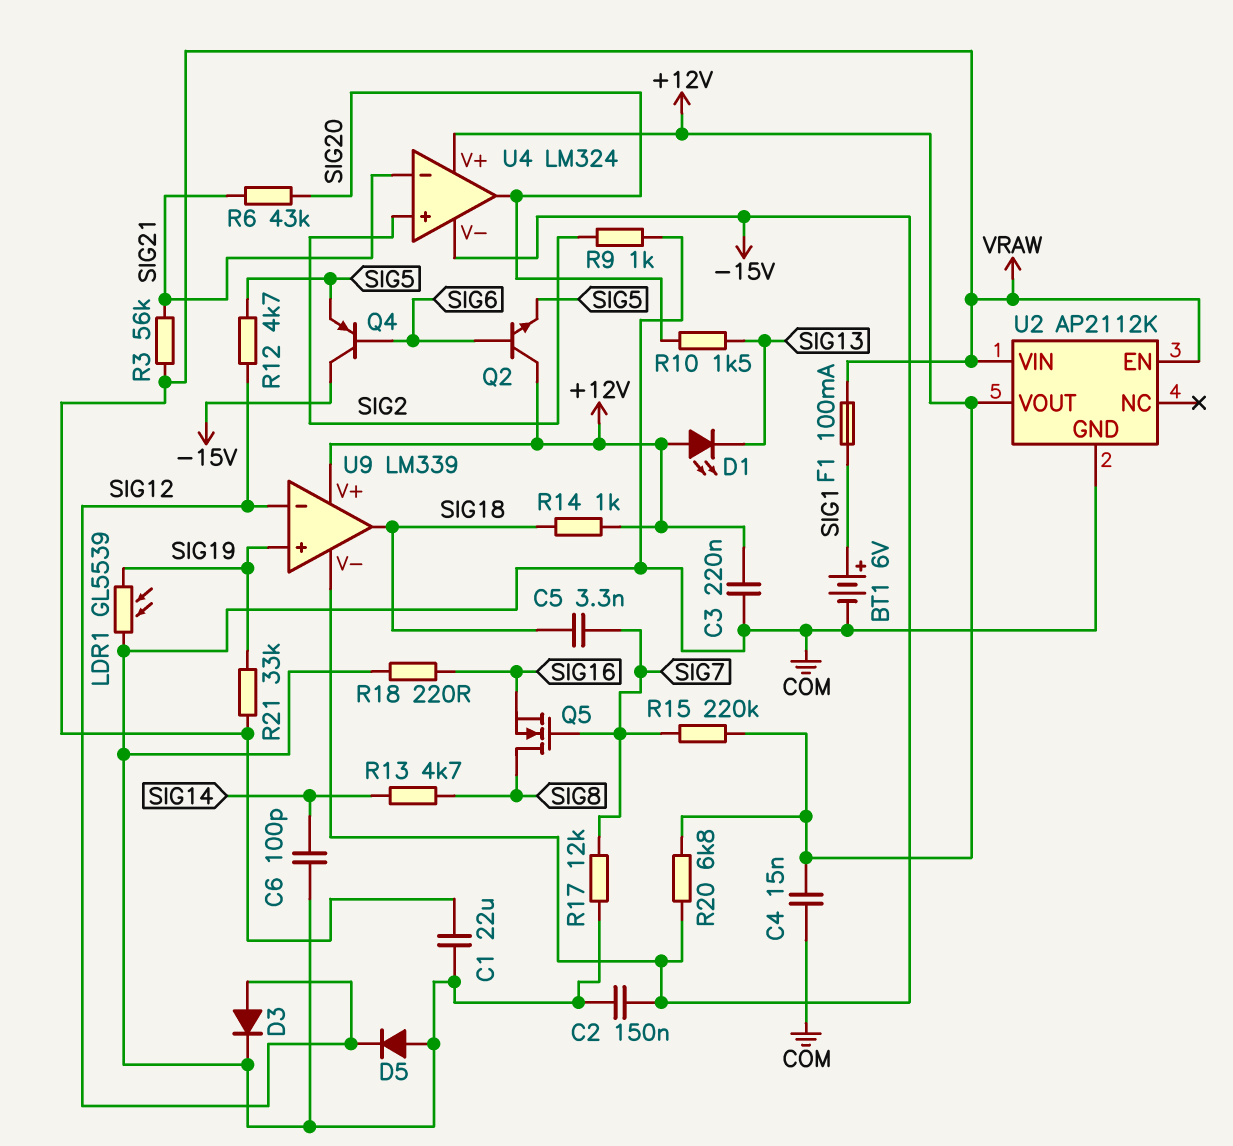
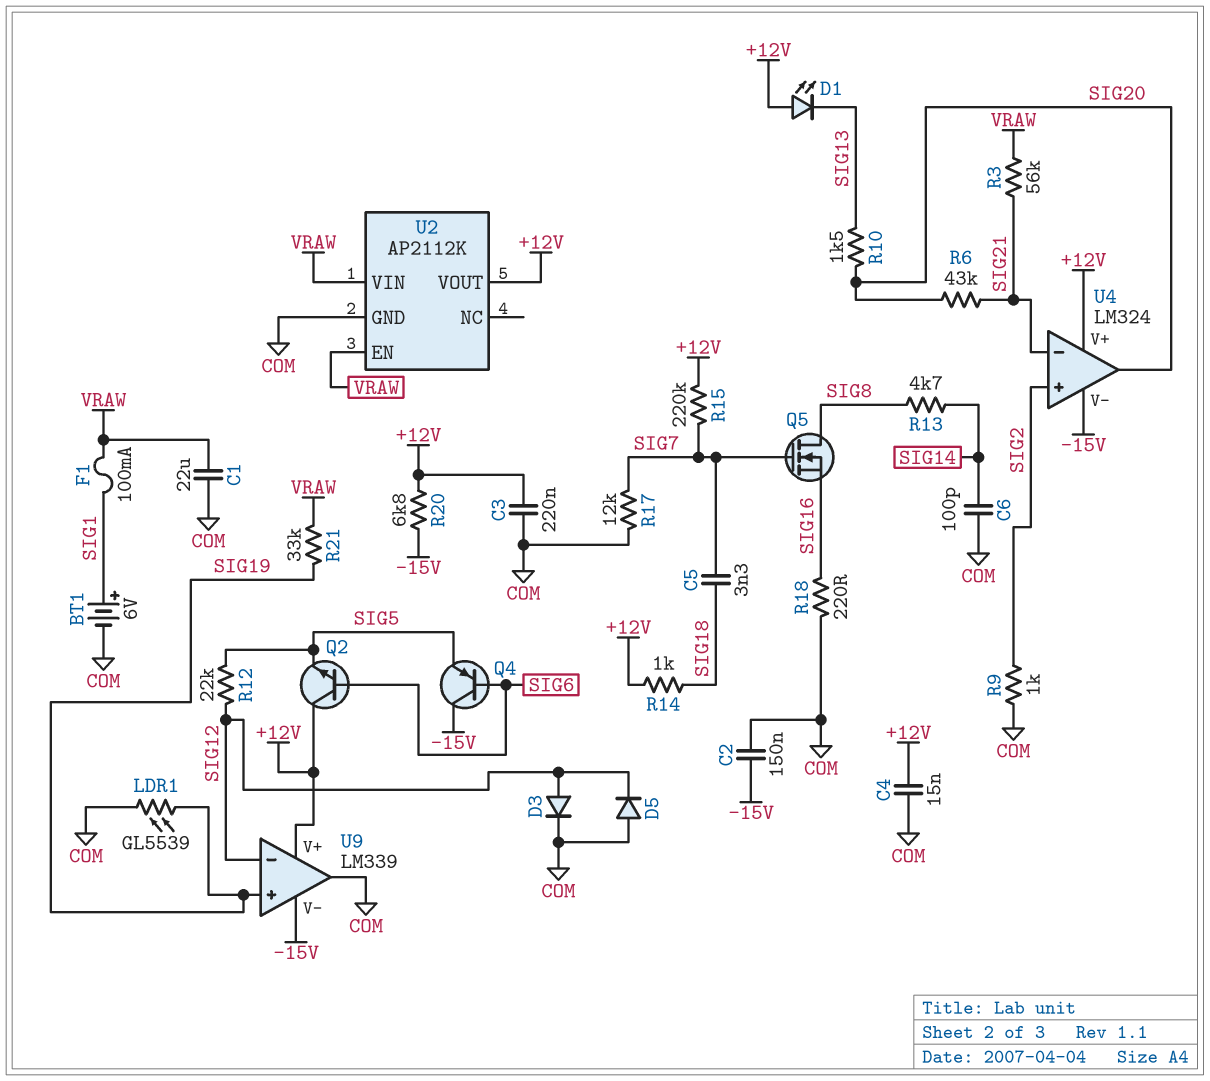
R12: 4.7k (SIG5, SIG12) -> 22k (SIG5, SIG12)
U9 pin out: SIG18 -> COM

